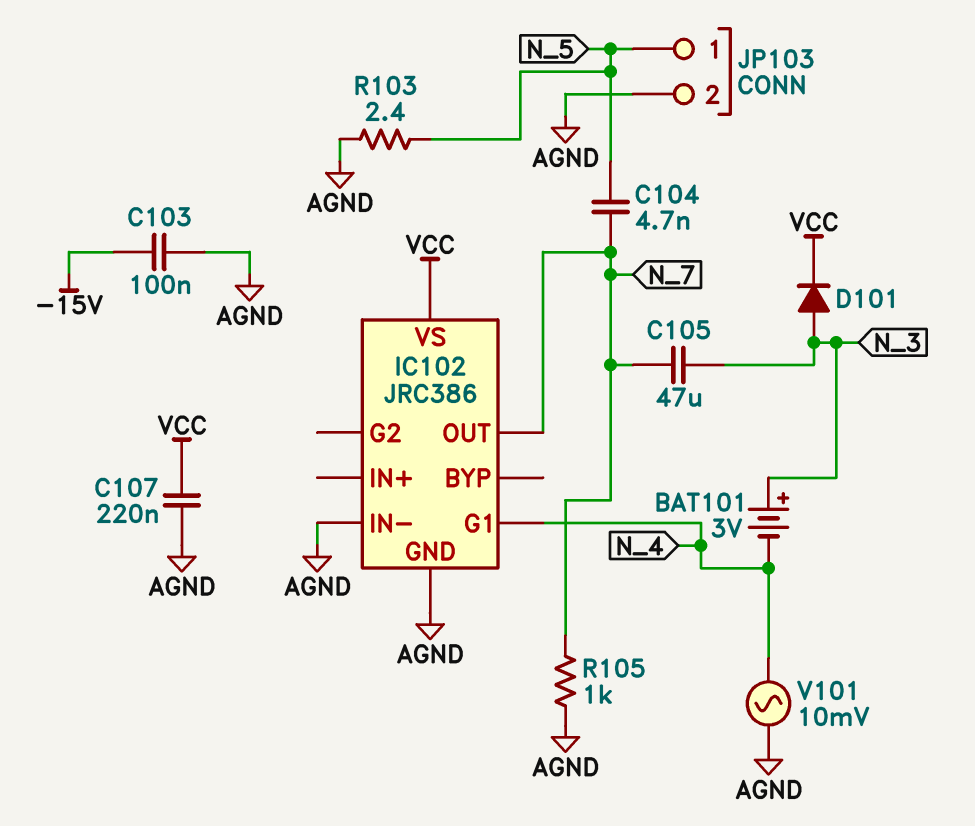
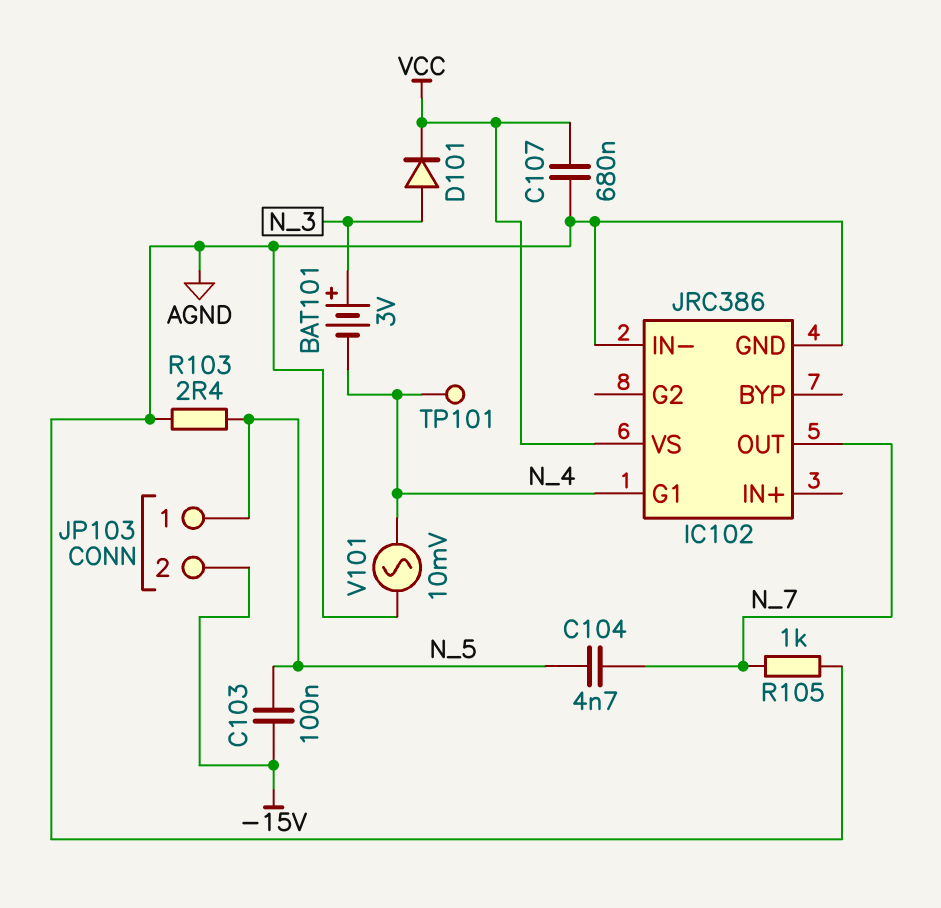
C103: 100nF (-15V, AGND) -> 100nF (-15V, N_5)
C105: 47uF (N_3, N_7) -> none
C107: 220nF (AGND, VCC) -> 680nF (AGND, VCC)
JP103 pin 2: AGND -> -15V
TP101: none -> test point (N_4)

